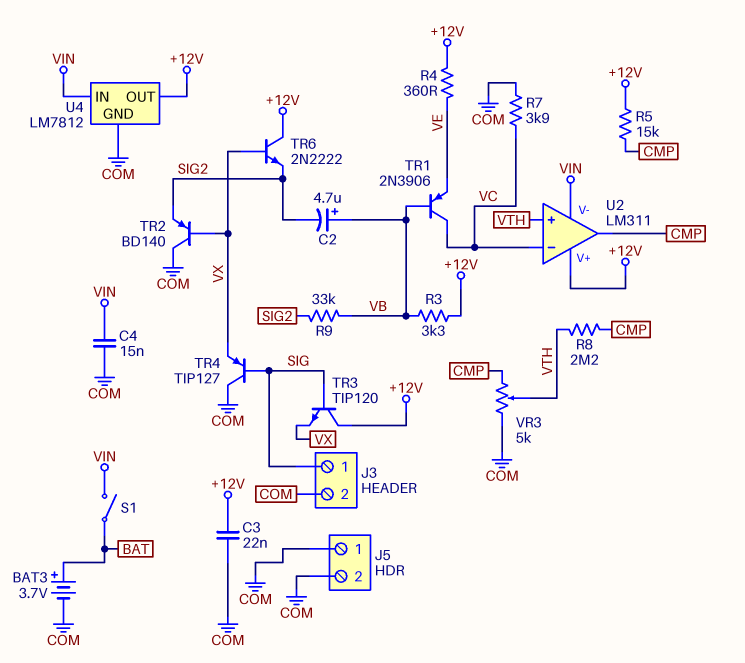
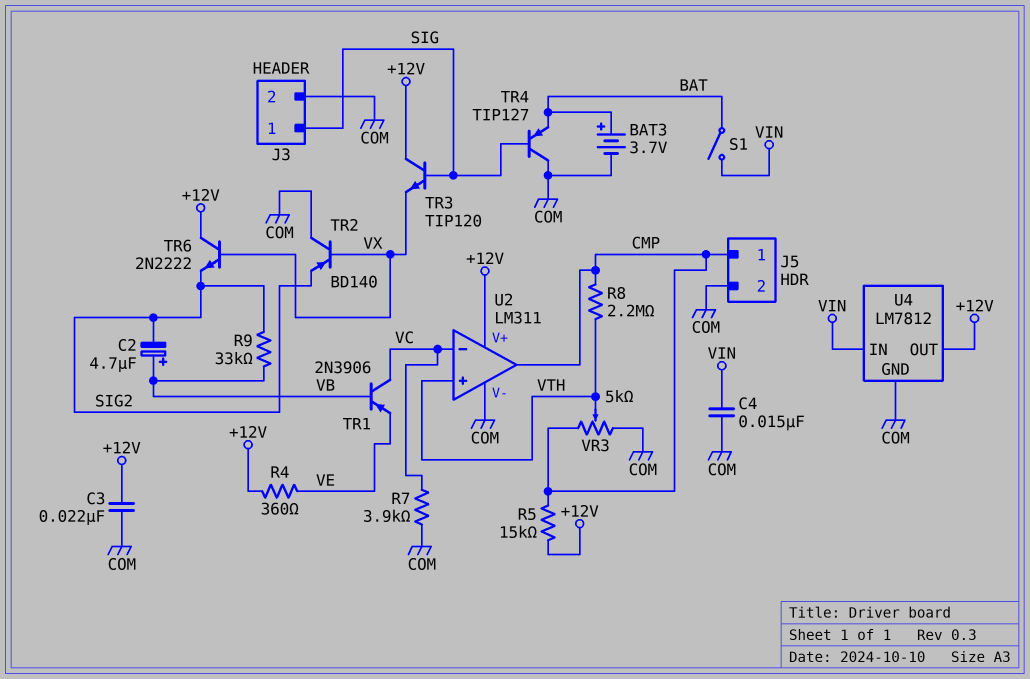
J5 pin 1: COM -> CMP
R3: 3.3k (+12V, VB) -> none
TR4: PNP TIP127 (B SIG, C COM, E VX) -> PNP TIP127 (B SIG, C COM, E BAT)
U2 pin V-: VIN -> COM

